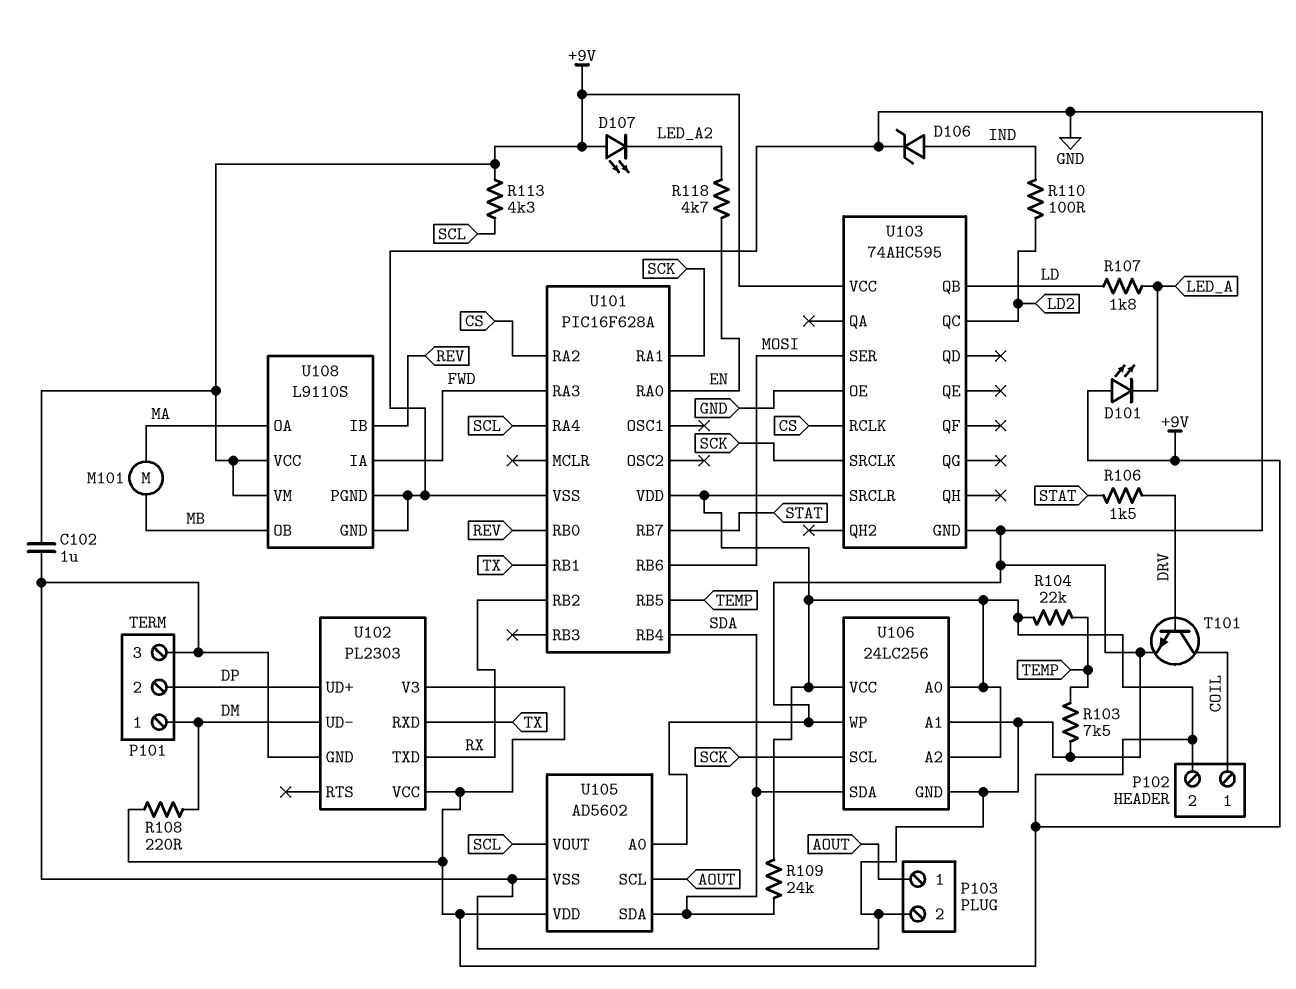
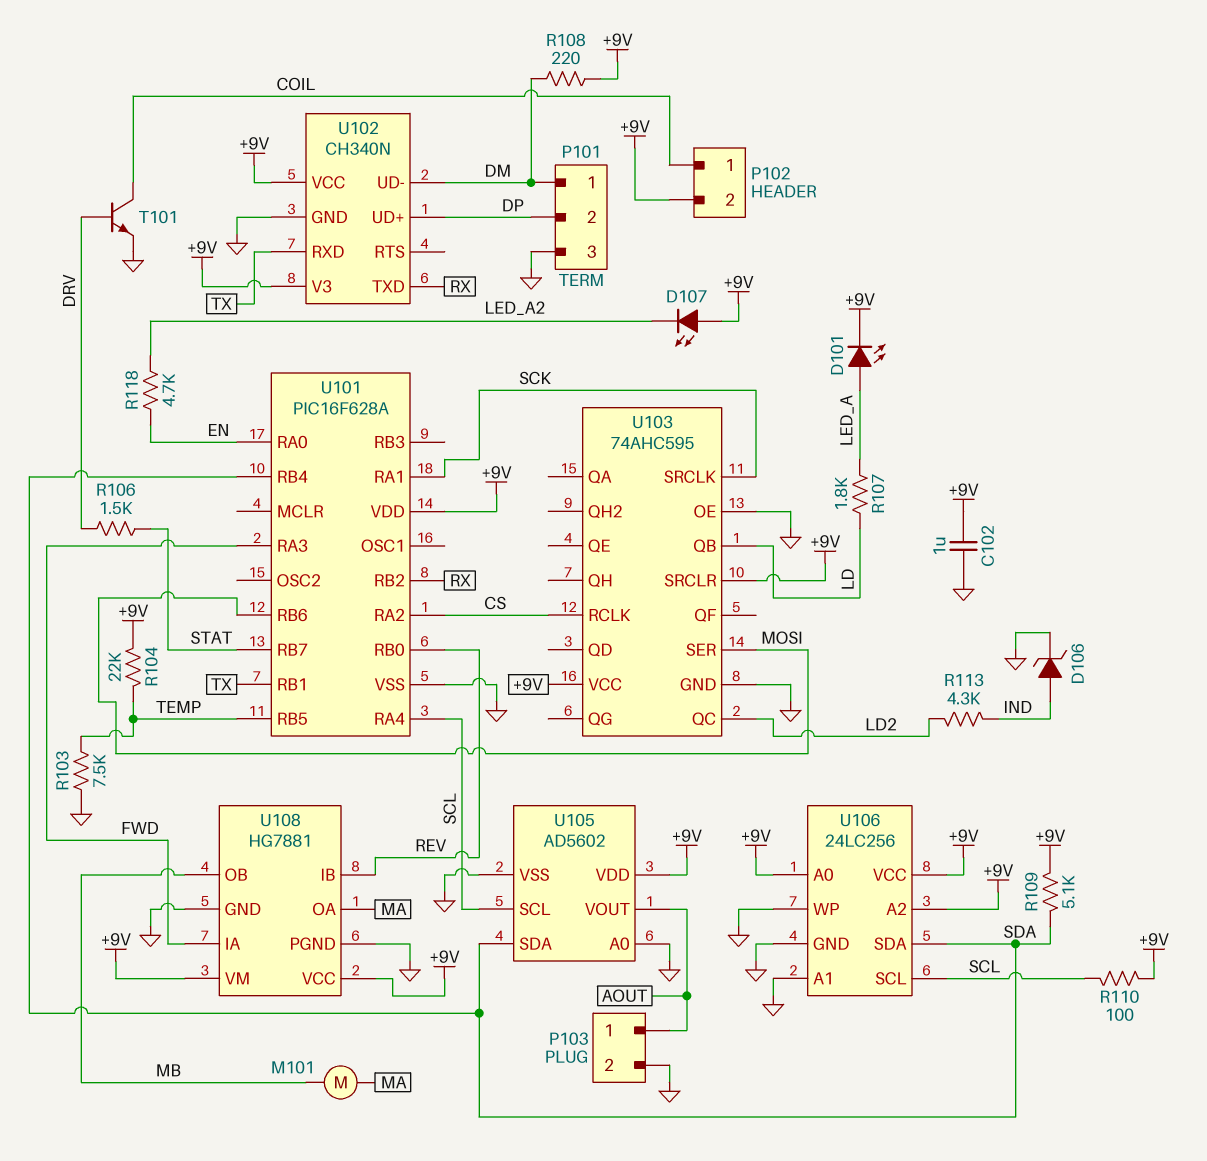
D101: LED (A +9V, K LED_A) -> LED (A LED_A, K +9V)
R109: 24k (+9V, SDA) -> 5.1k (+9V, SDA)
R110: 100 (IND, LD2) -> 100 (+9V, SCL)
R113: 4.3k (+9V, SCL) -> 4.3k (IND, LD2)
U102: PL2303 -> CH340N
U105 pin SCL: AOUT -> SCL
U105 pin VOUT: SCL -> AOUT
U106 pin SCL: SCK -> SCL
U108: L9110S -> HG7881

